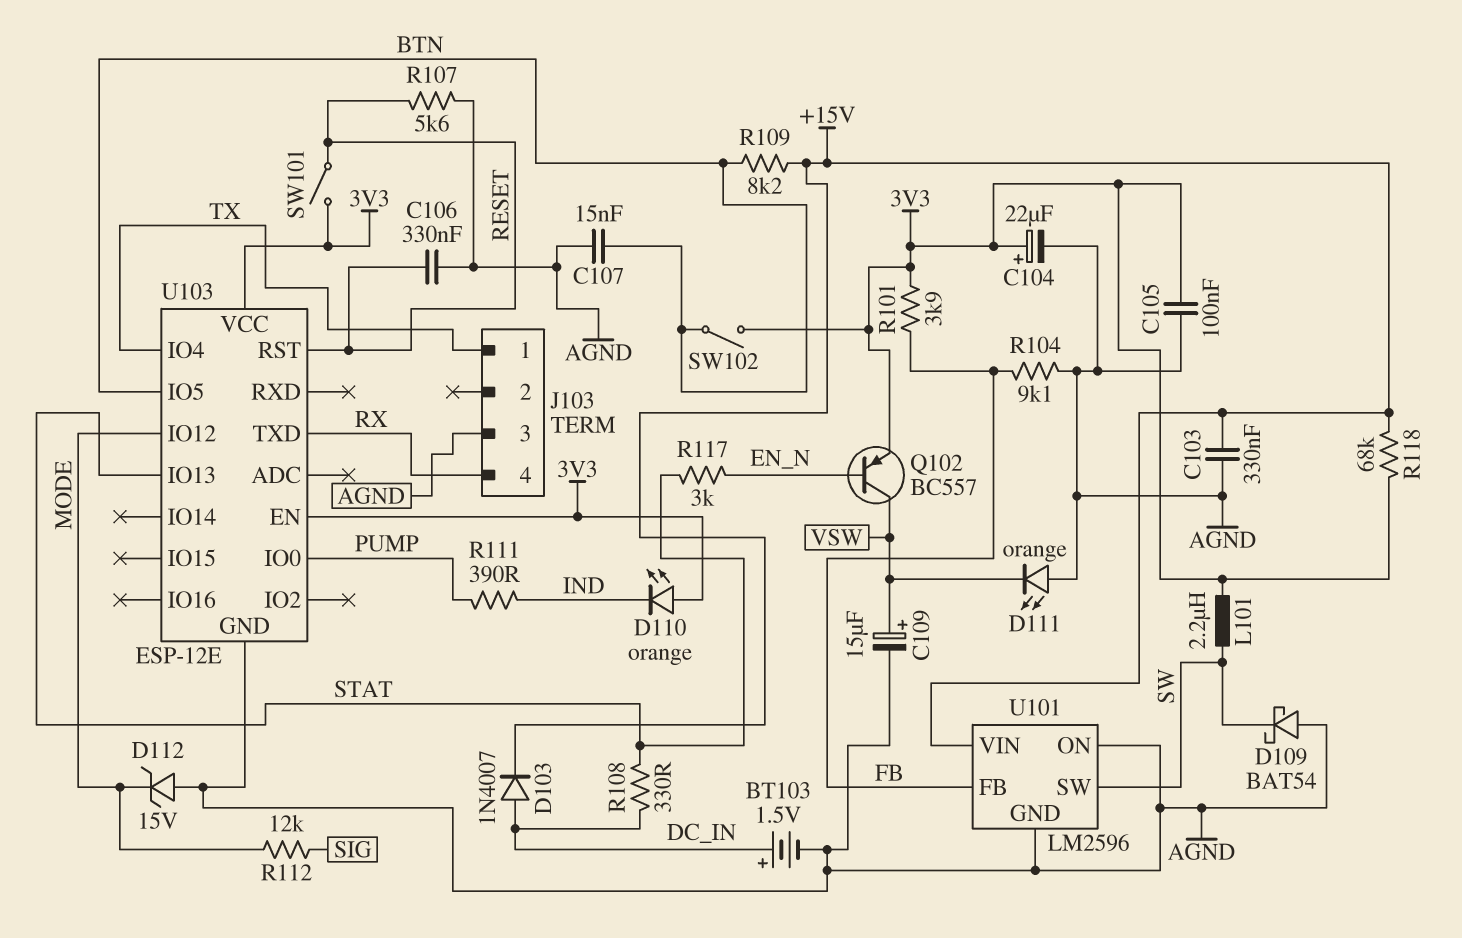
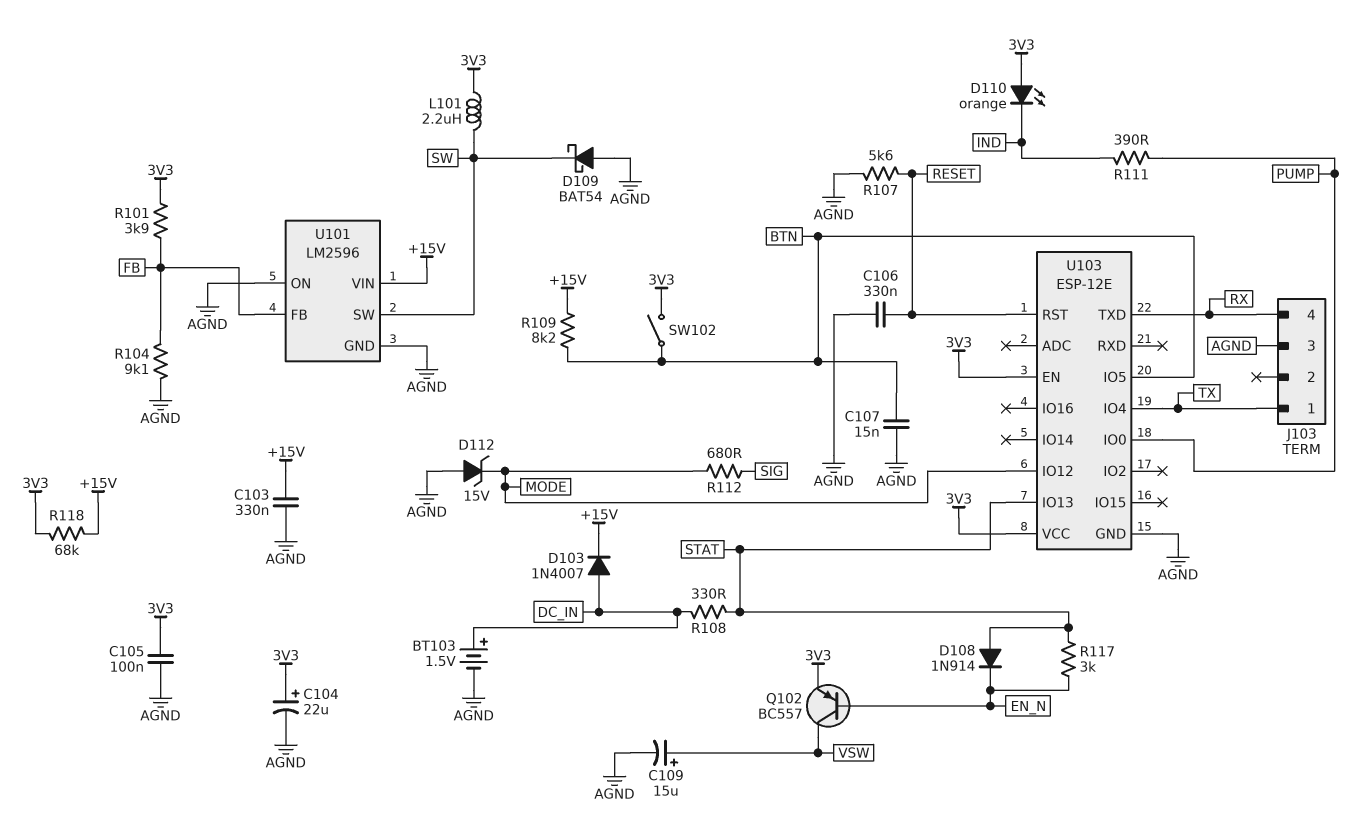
D108: none -> diode 1N914 (A STAT, K EN_N)
D111: LED orange (A AGND, K VSW) -> none
R112: 12k (MODE, SIG) -> 680 (MODE, SIG)
SW101: switch (3V3, RESET) -> none

